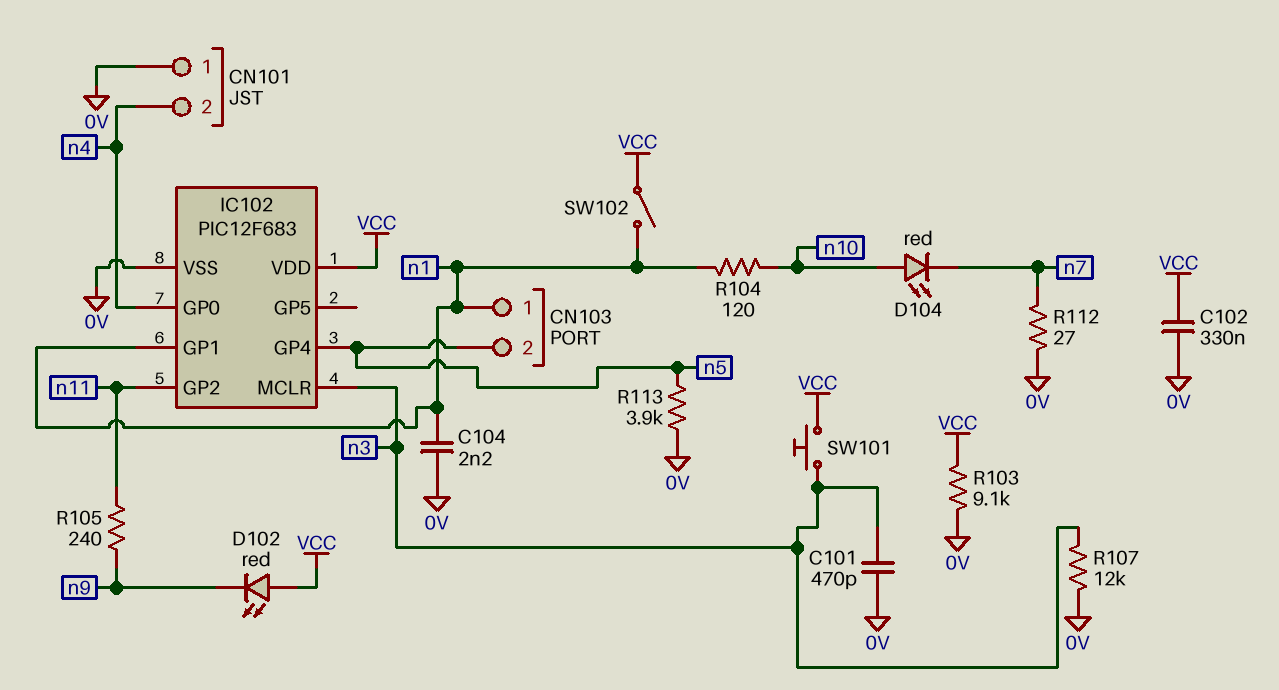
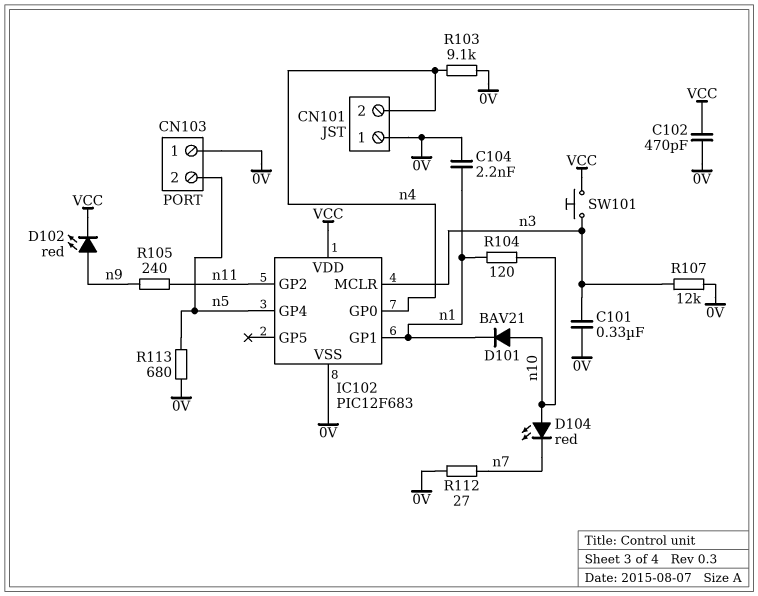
C101: 470pF (0V, n3) -> 330nF (0V, n3)
C102: 330nF (0V, VCC) -> 470pF (0V, VCC)
CN103 pin 1: n1 -> 0V
D101: none -> diode BAV21 (A n10, K n1)
D102: LED red (A VCC, K n9) -> LED red (A n9, K VCC)
R103: 9.1k (0V, VCC) -> 9.1k (0V, n4)
R113: 3.9k (0V, n5) -> 680 (0V, n5)
SW102: switch (VCC, n1) -> none

